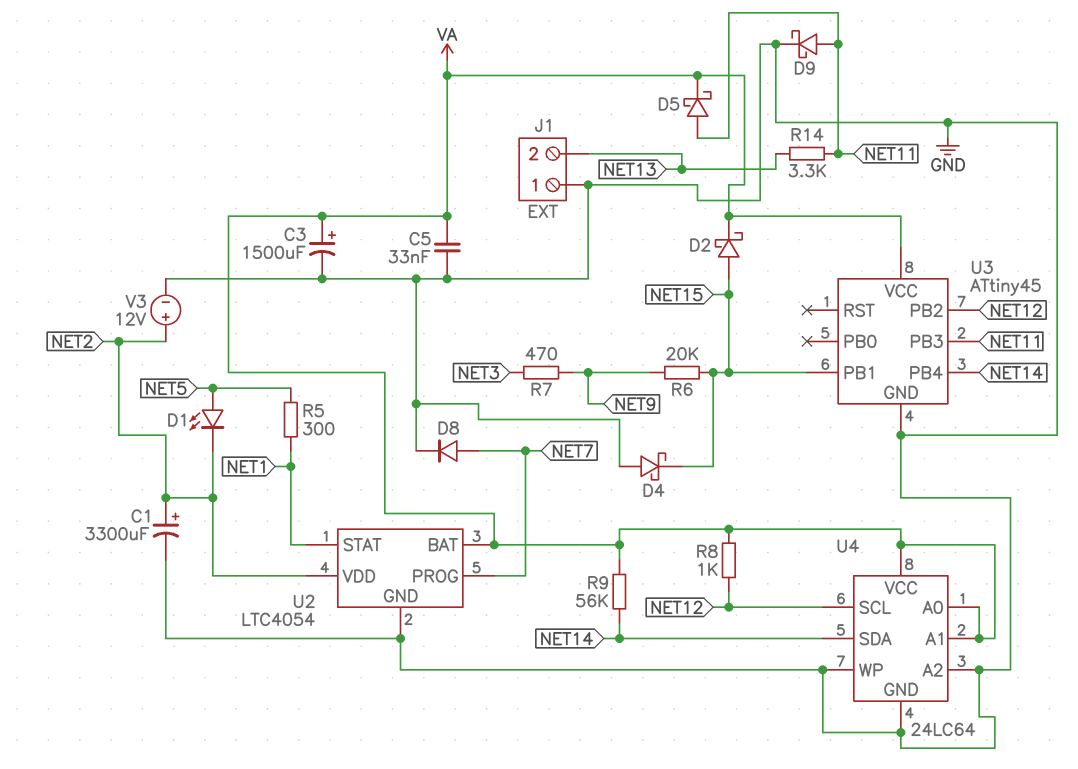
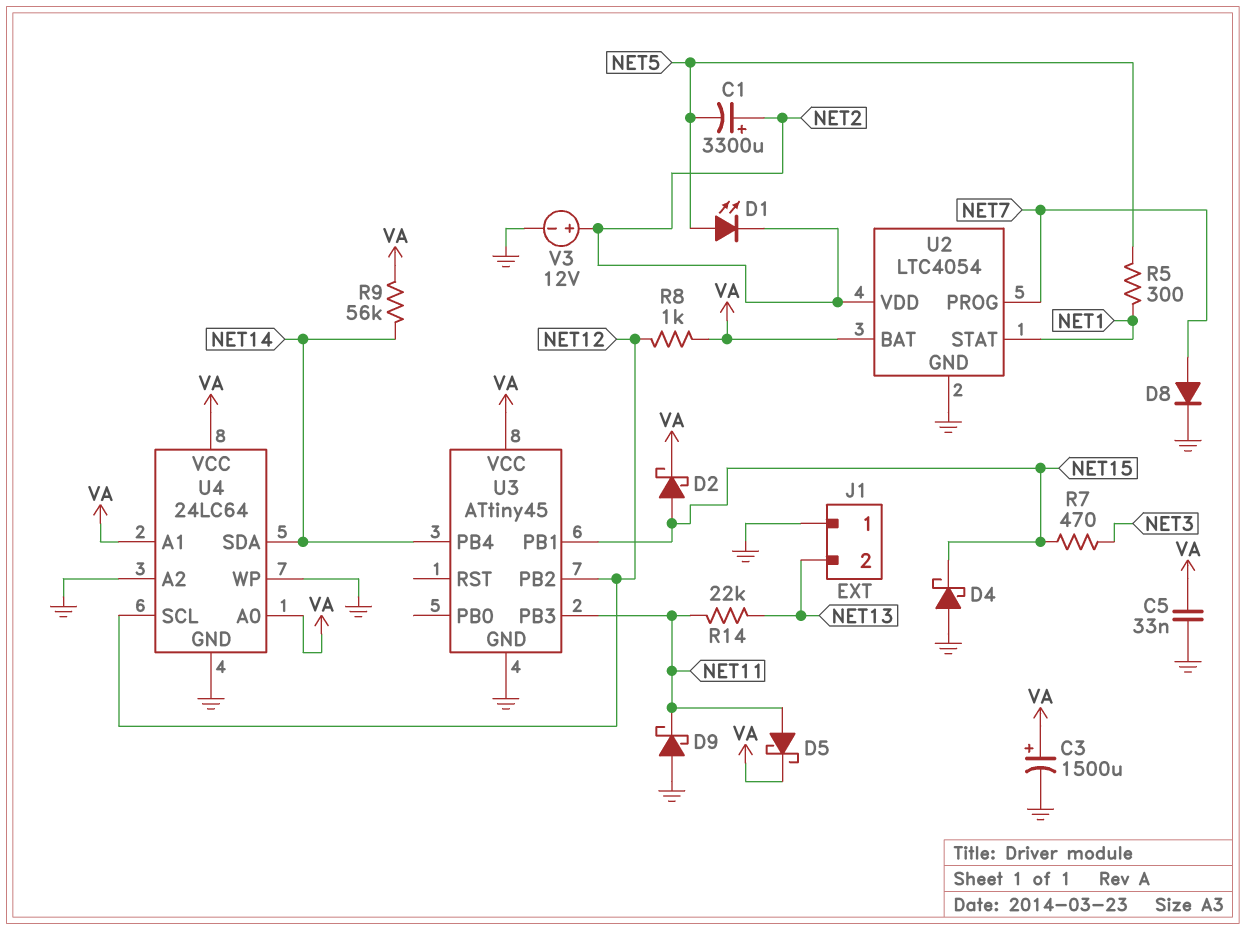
C1: 3300uF (plus NET2, minus GND) -> 3300uF (plus NET2, minus NET5)
D9: schottky (A NET11, K GND) -> schottky (A GND, K NET11)
R6: 20k (NET9, NET15) -> none
R7: 470 (NET3, NET9) -> 470 (NET3, NET15)
R14: 3.3k (NET11, NET13) -> 22k (NET11, NET13)

